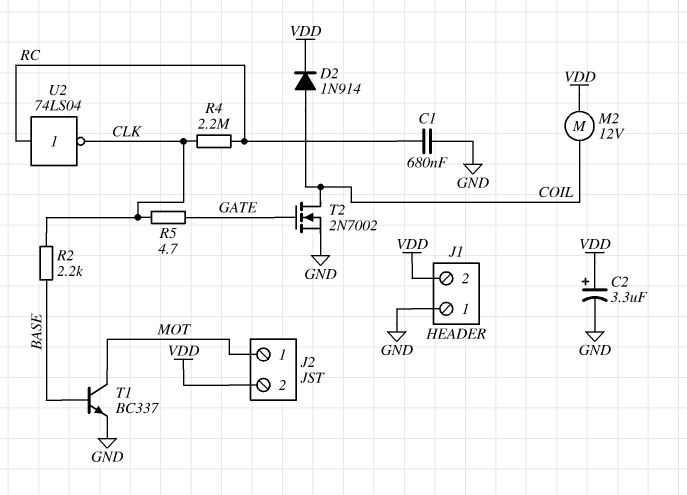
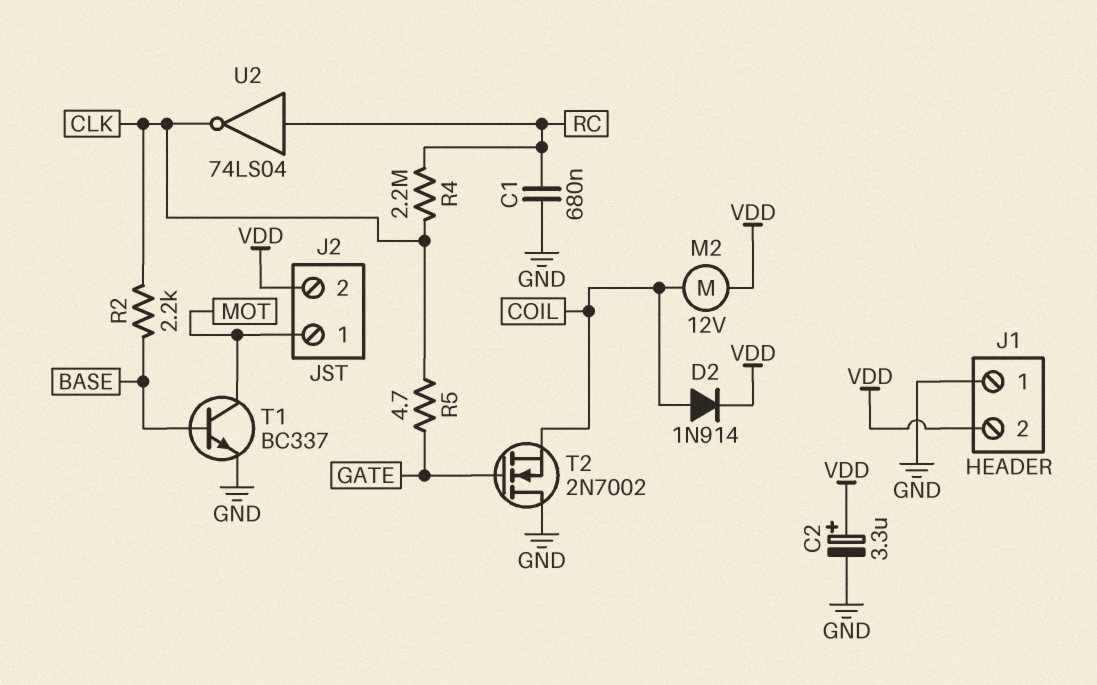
T2: NMOS 2N7002 (G GATE, D COIL, S GND) -> NMOS 2N7002 (G GATE, D GND, S COIL)

